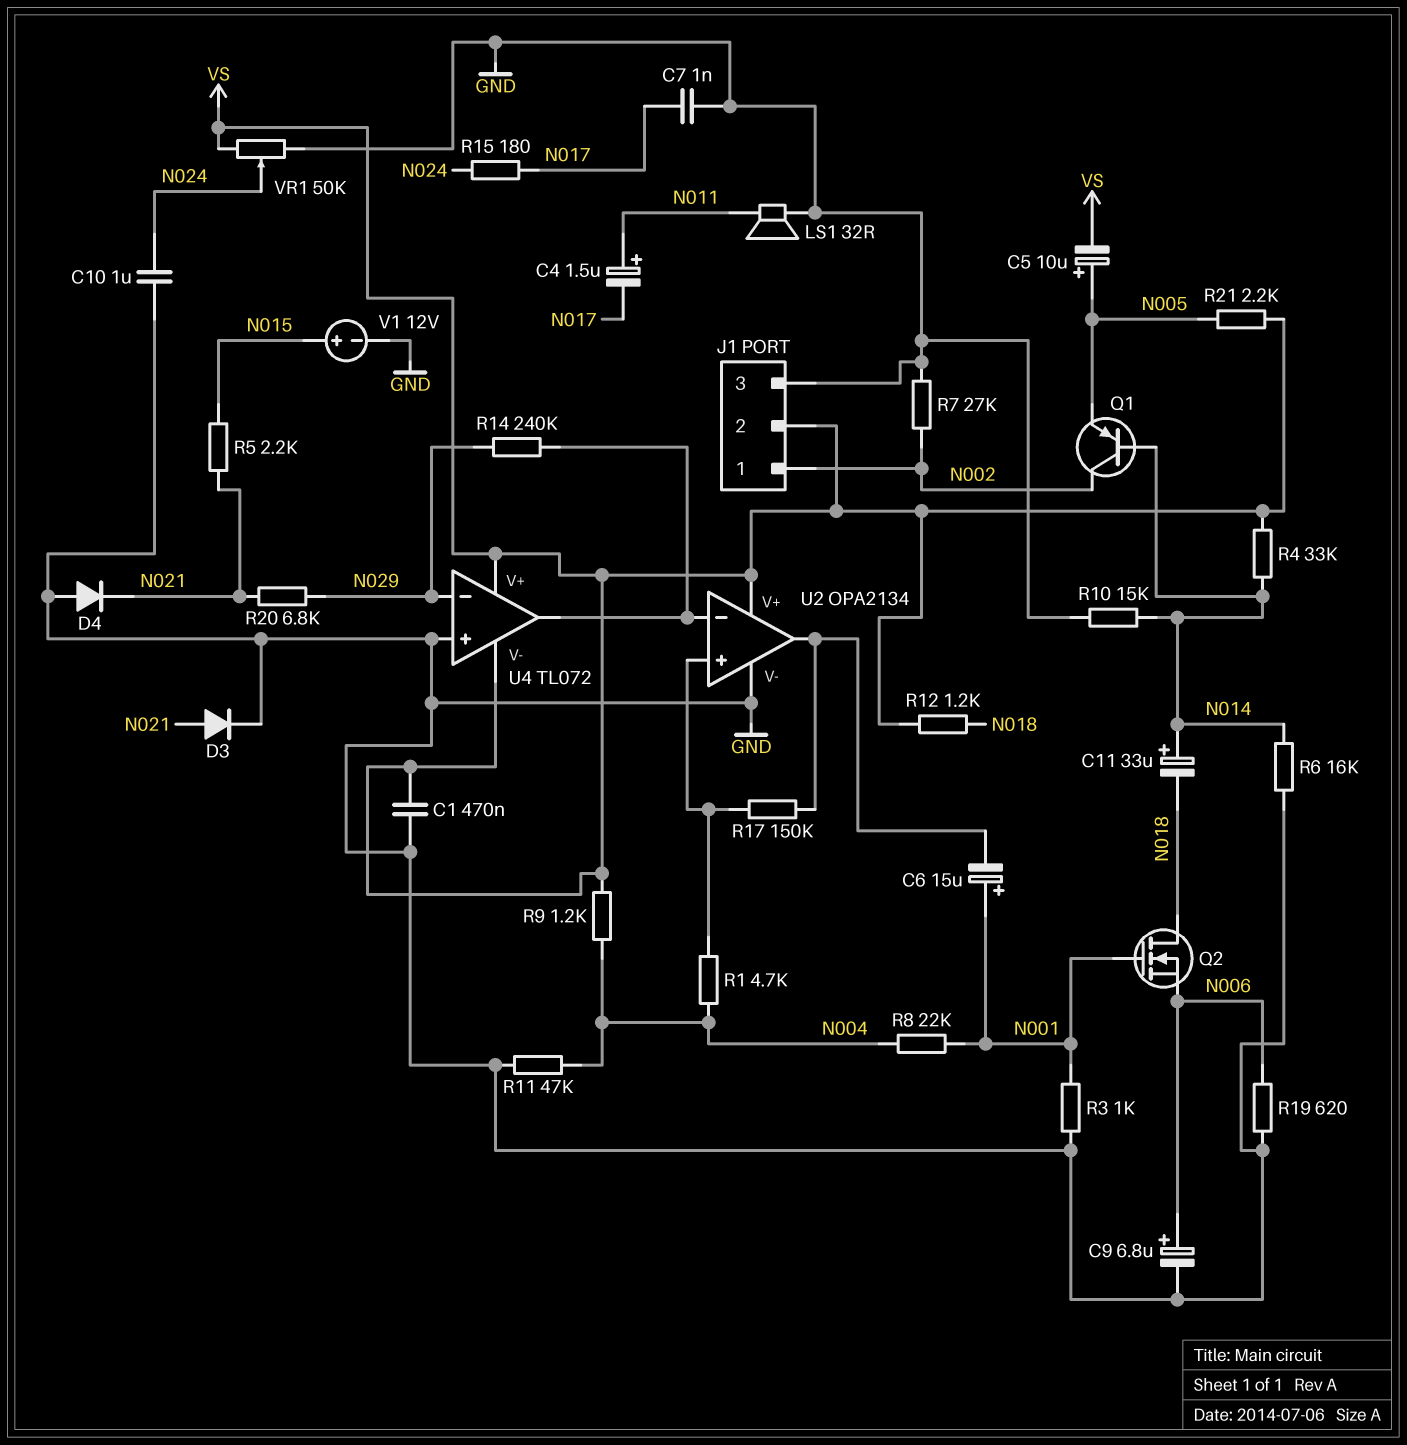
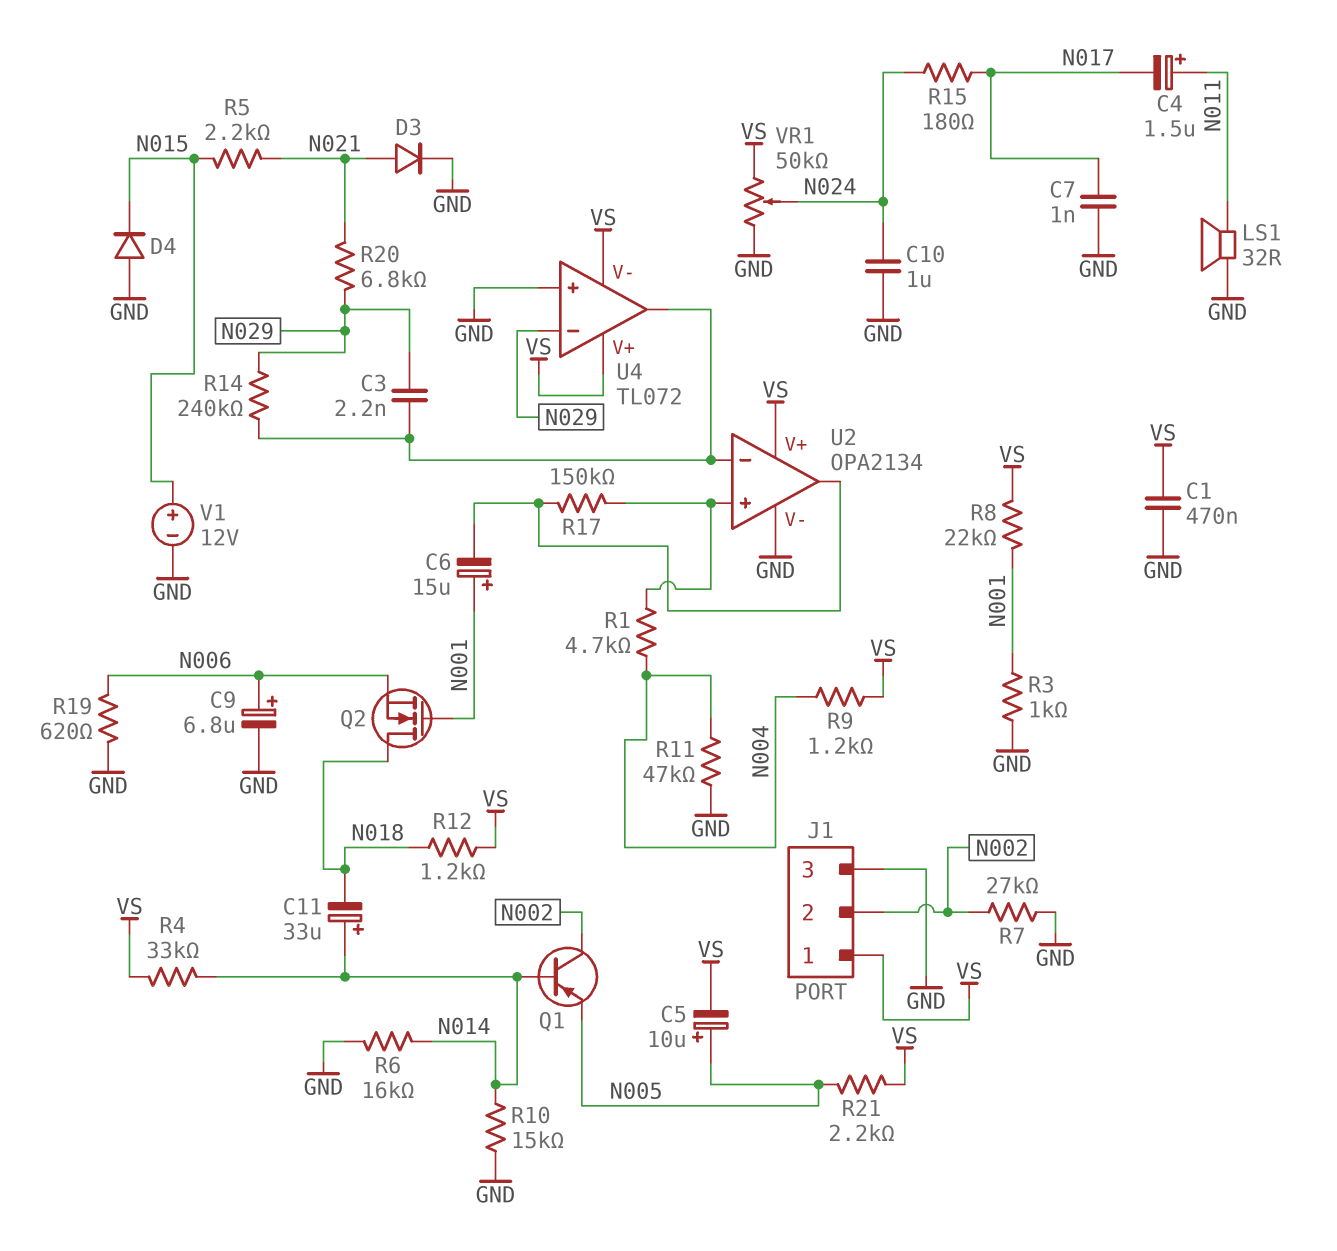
C3: none -> 2.2nF (N029, U2/in-)
D4: diode (A GND, K N021) -> diode (A GND, K N015)
J1 pin 1: N002 -> VS
J1 pin 2: VS -> N002
R8: 22k (N001, N004) -> 22k (N001, VS)

